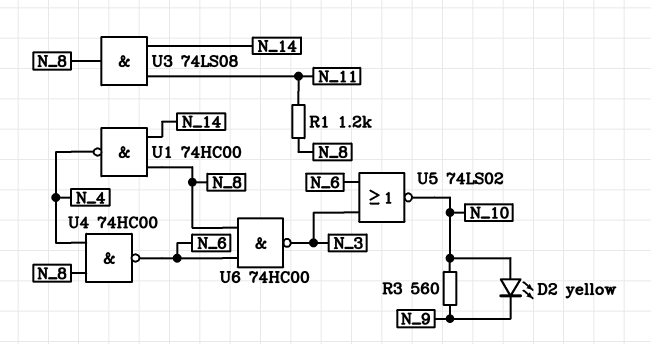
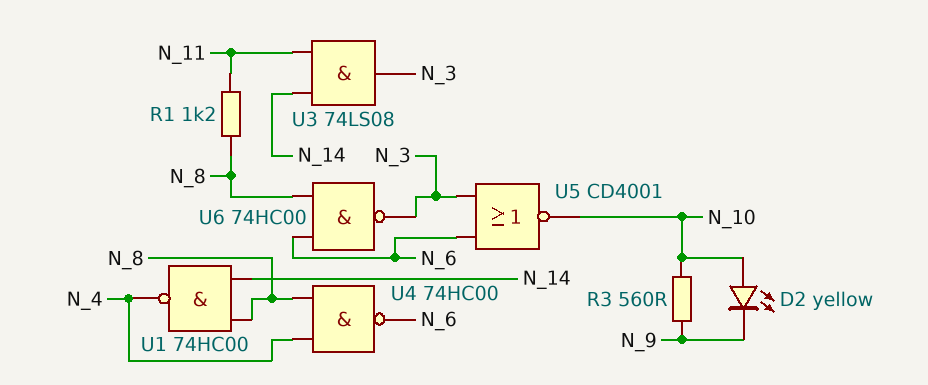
U3: AND 74LS08 (in N_11, in N_14, out N_8) -> AND 74LS08 (in N_11, in N_14, out N_3)
U5: NOR 74LS02 (in N_3, in N_6, out N_10) -> NOR CD4001 (in N_3, in N_6, out N_10)

